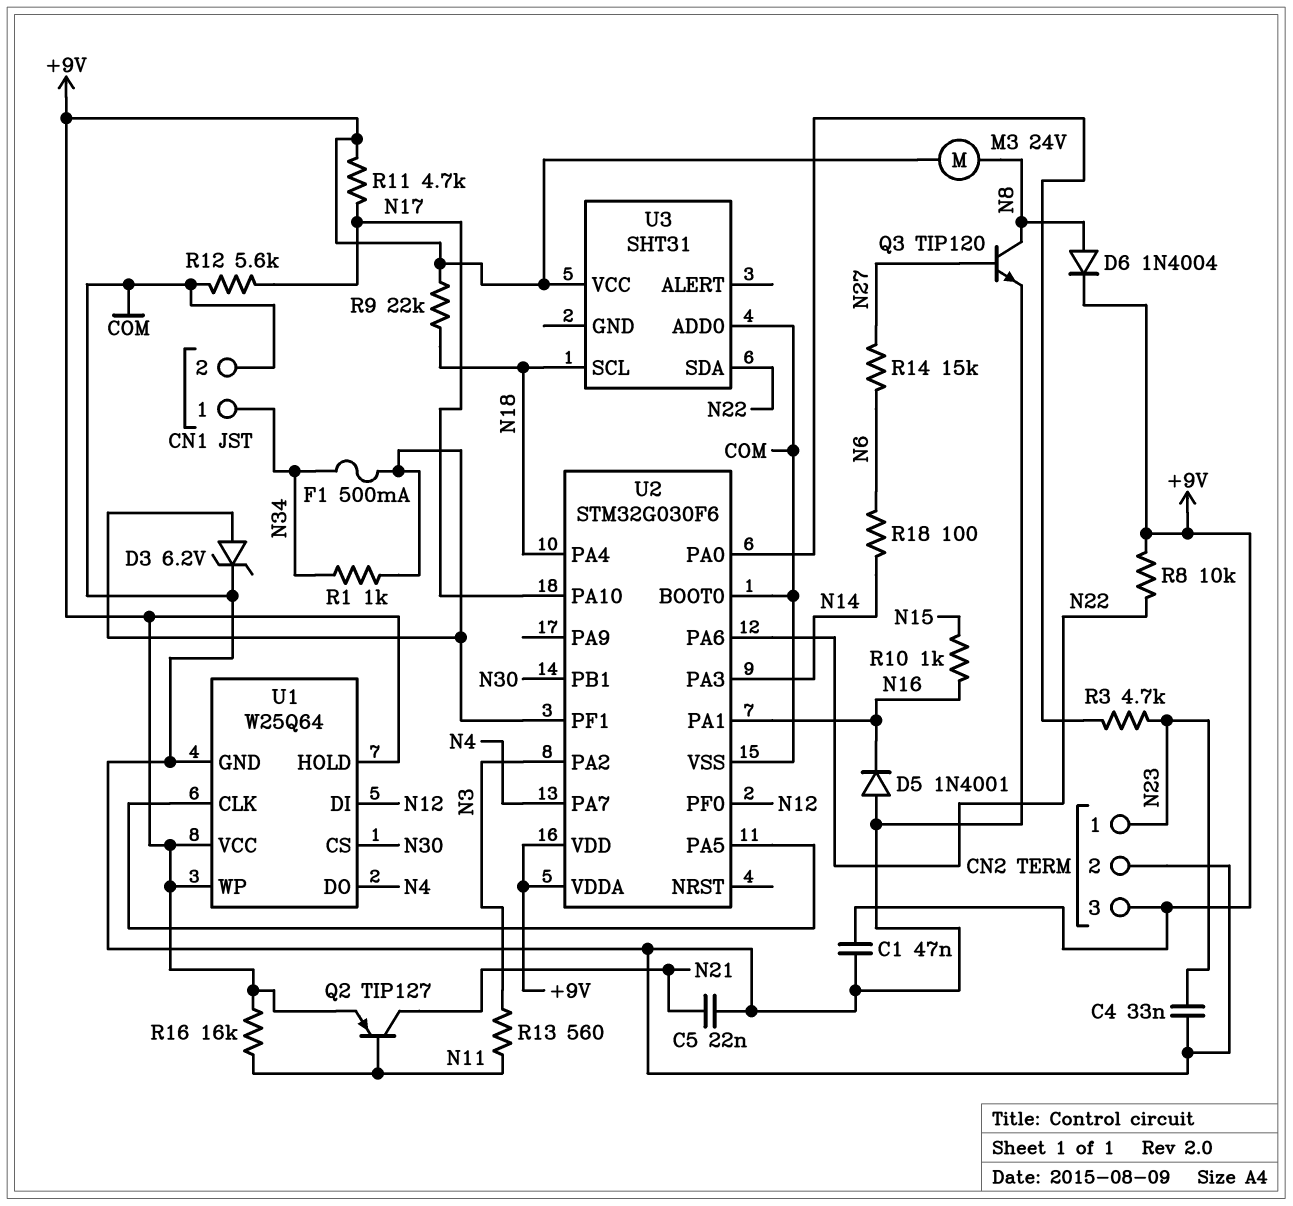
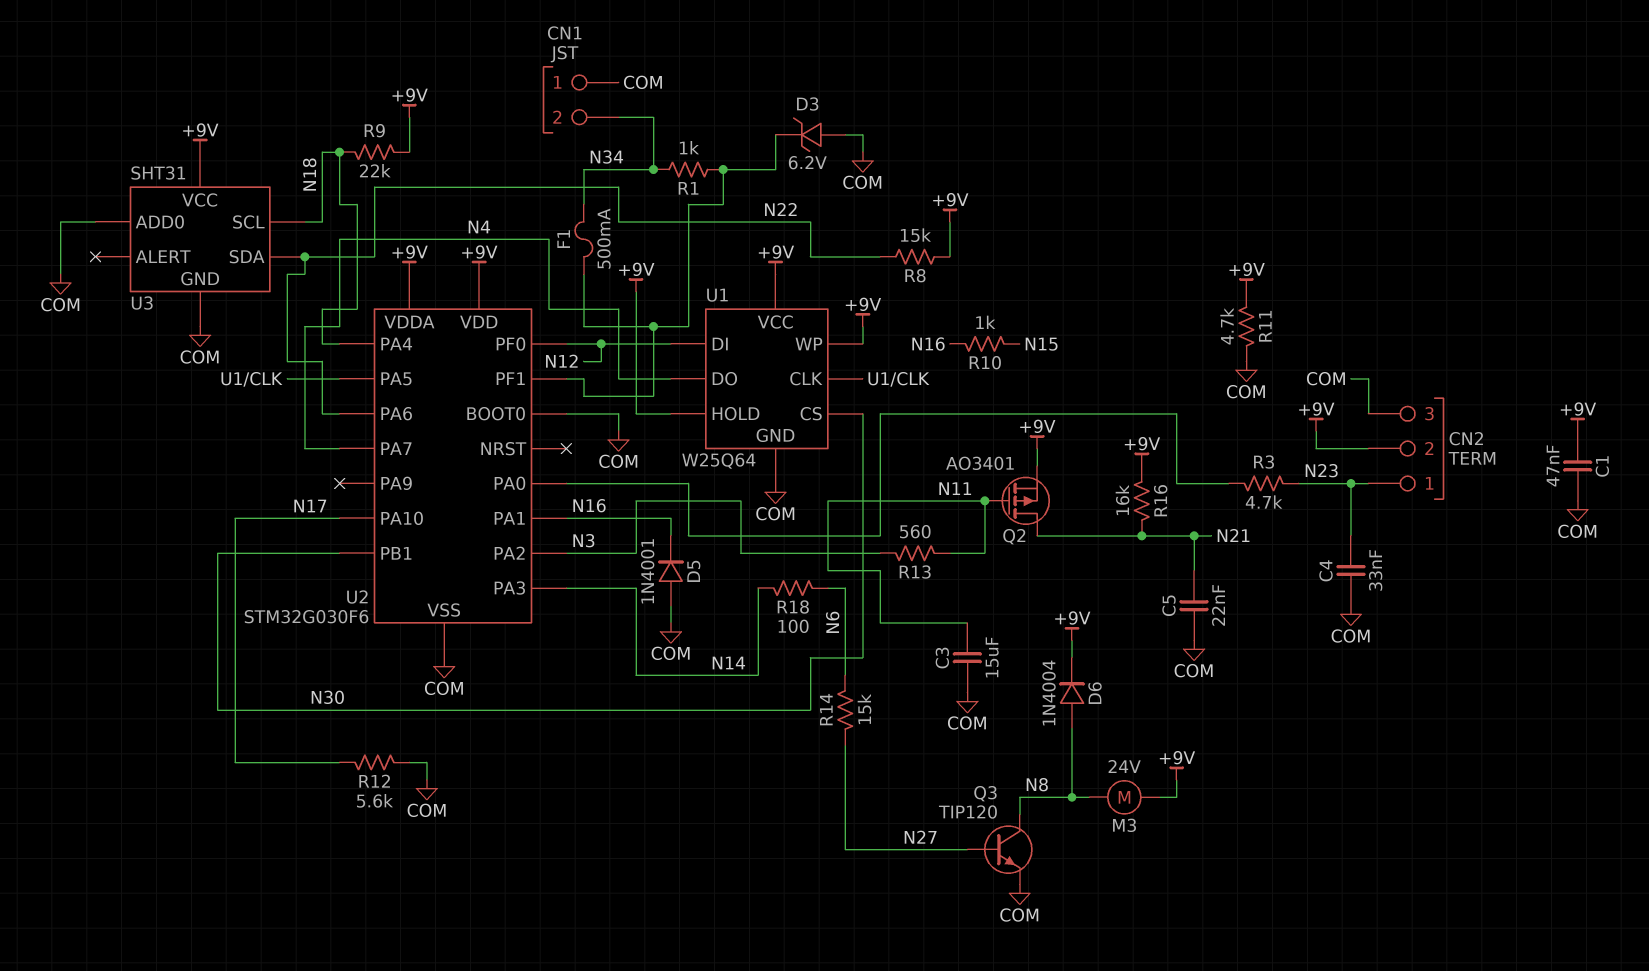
C3: none -> 15uF (COM, N11)
CN1 pin 1: N34 -> COM
CN1 pin 2: COM -> N34
CN2 pin 2: COM -> +9V
CN2 pin 3: +9V -> COM
D3: zener 6.2V (A U2/PF1, K COM) -> zener 6.2V (A COM, K U2/PF1)
Q2: PNP TIP127 (B N11, C N21, E +9V) -> PMOS AO3401 (G N11, D N21, S +9V)
R8: 10k (+9V, N22) -> 15k (+9V, N22)
R11: 4.7k (+9V, N17) -> 4.7k (+9V, COM)
R16: 16k (+9V, N11) -> 16k (+9V, N21)
U3 pin GND: none -> COM

